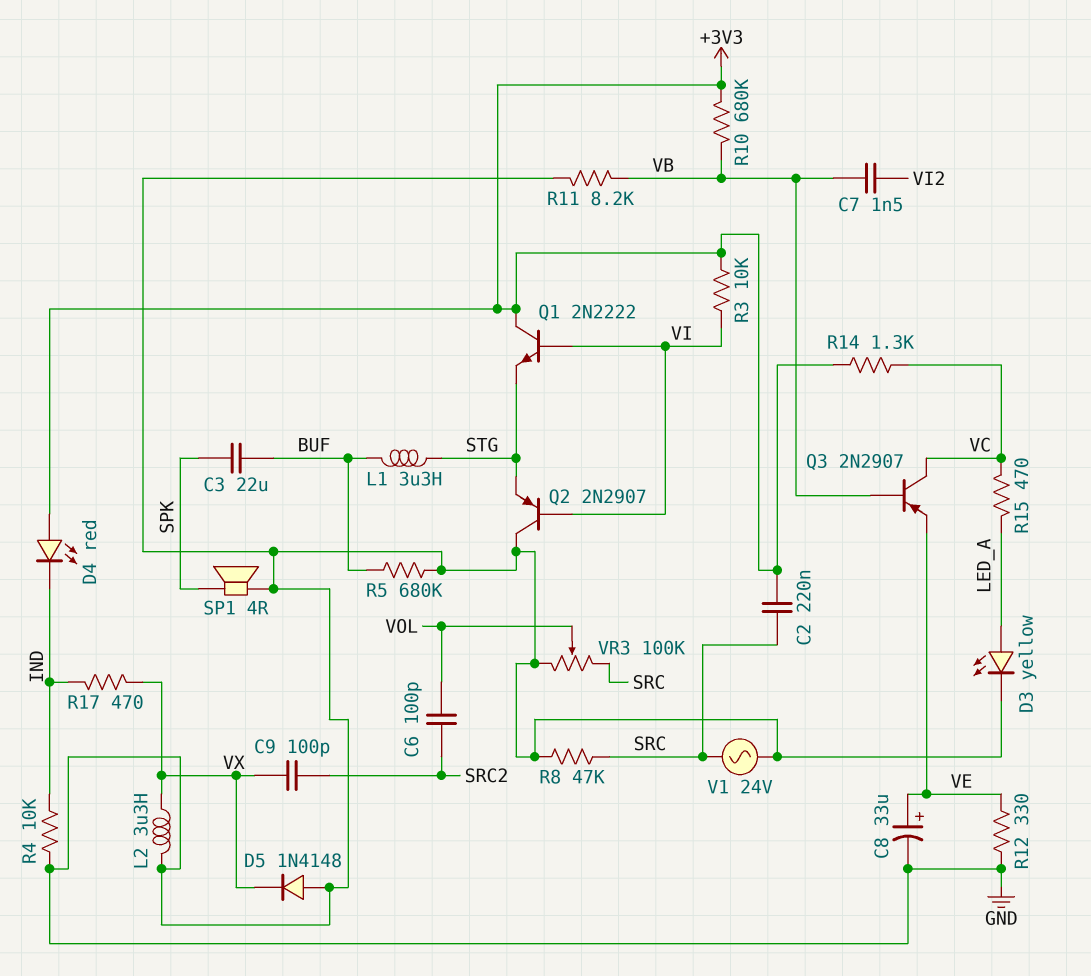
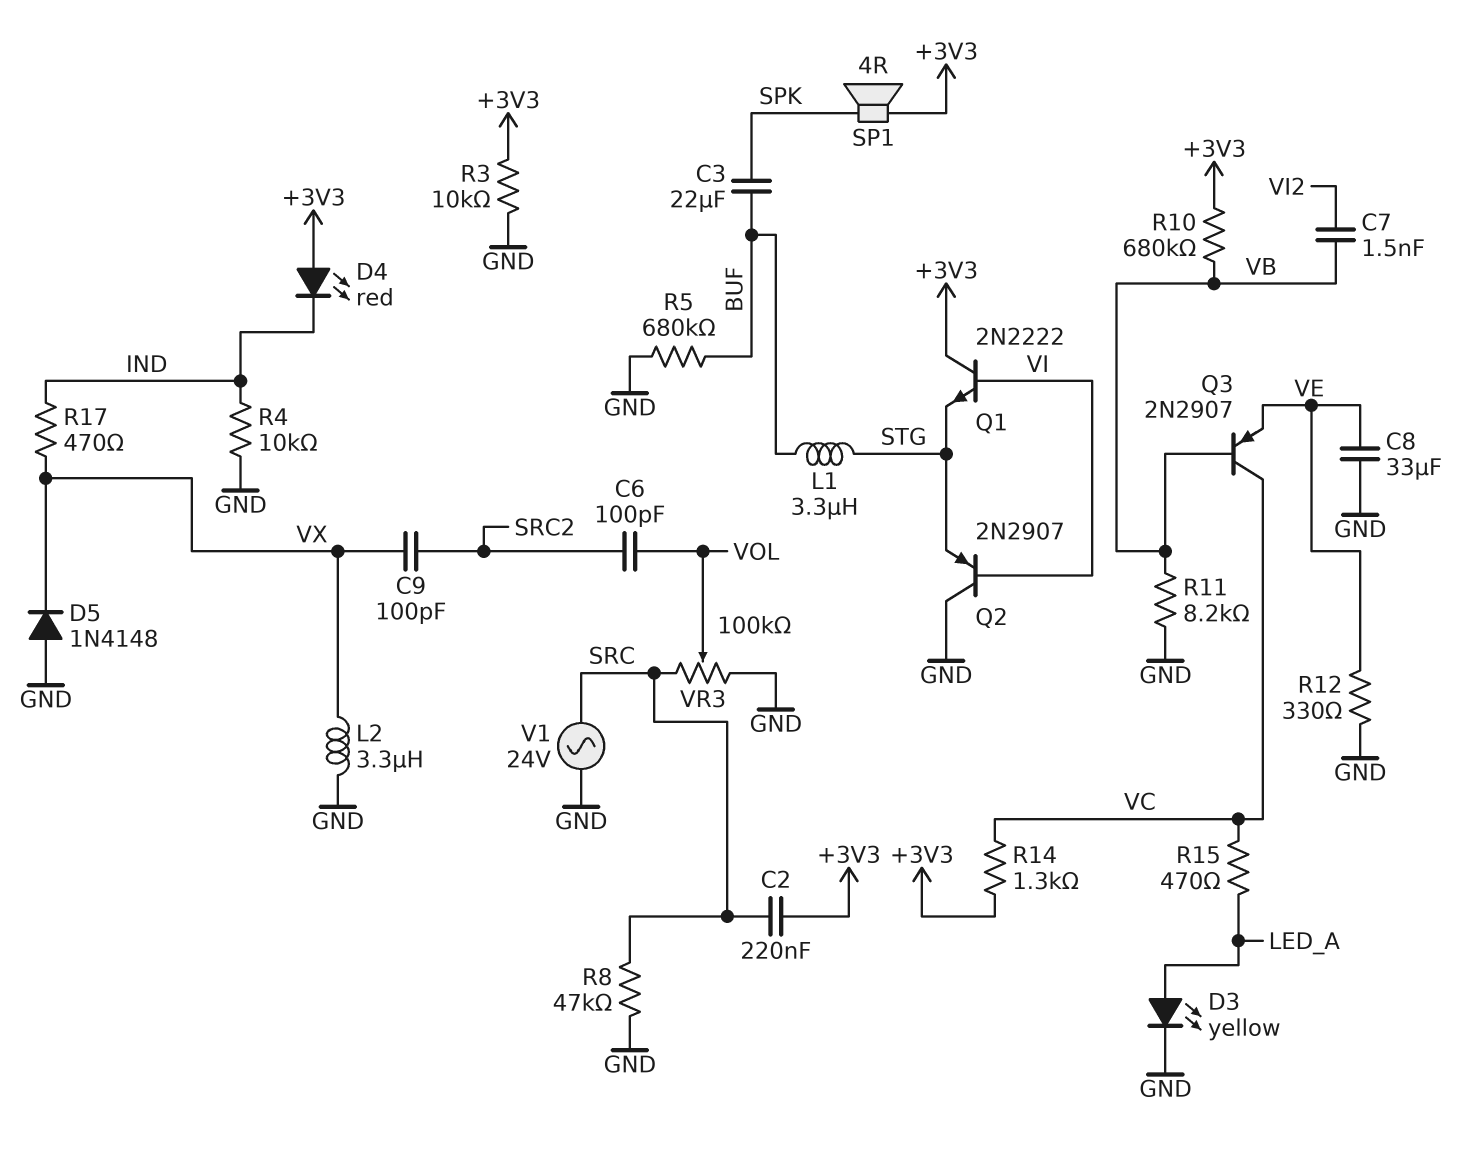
C8: 33uF (plus VE, minus GND) -> 33uF (GND, VE)
R3: 10k (+3V3, VI) -> 10k (+3V3, GND)
SP1: speaker 4R (GND, SPK) -> speaker 4R (+3V3, SPK)

